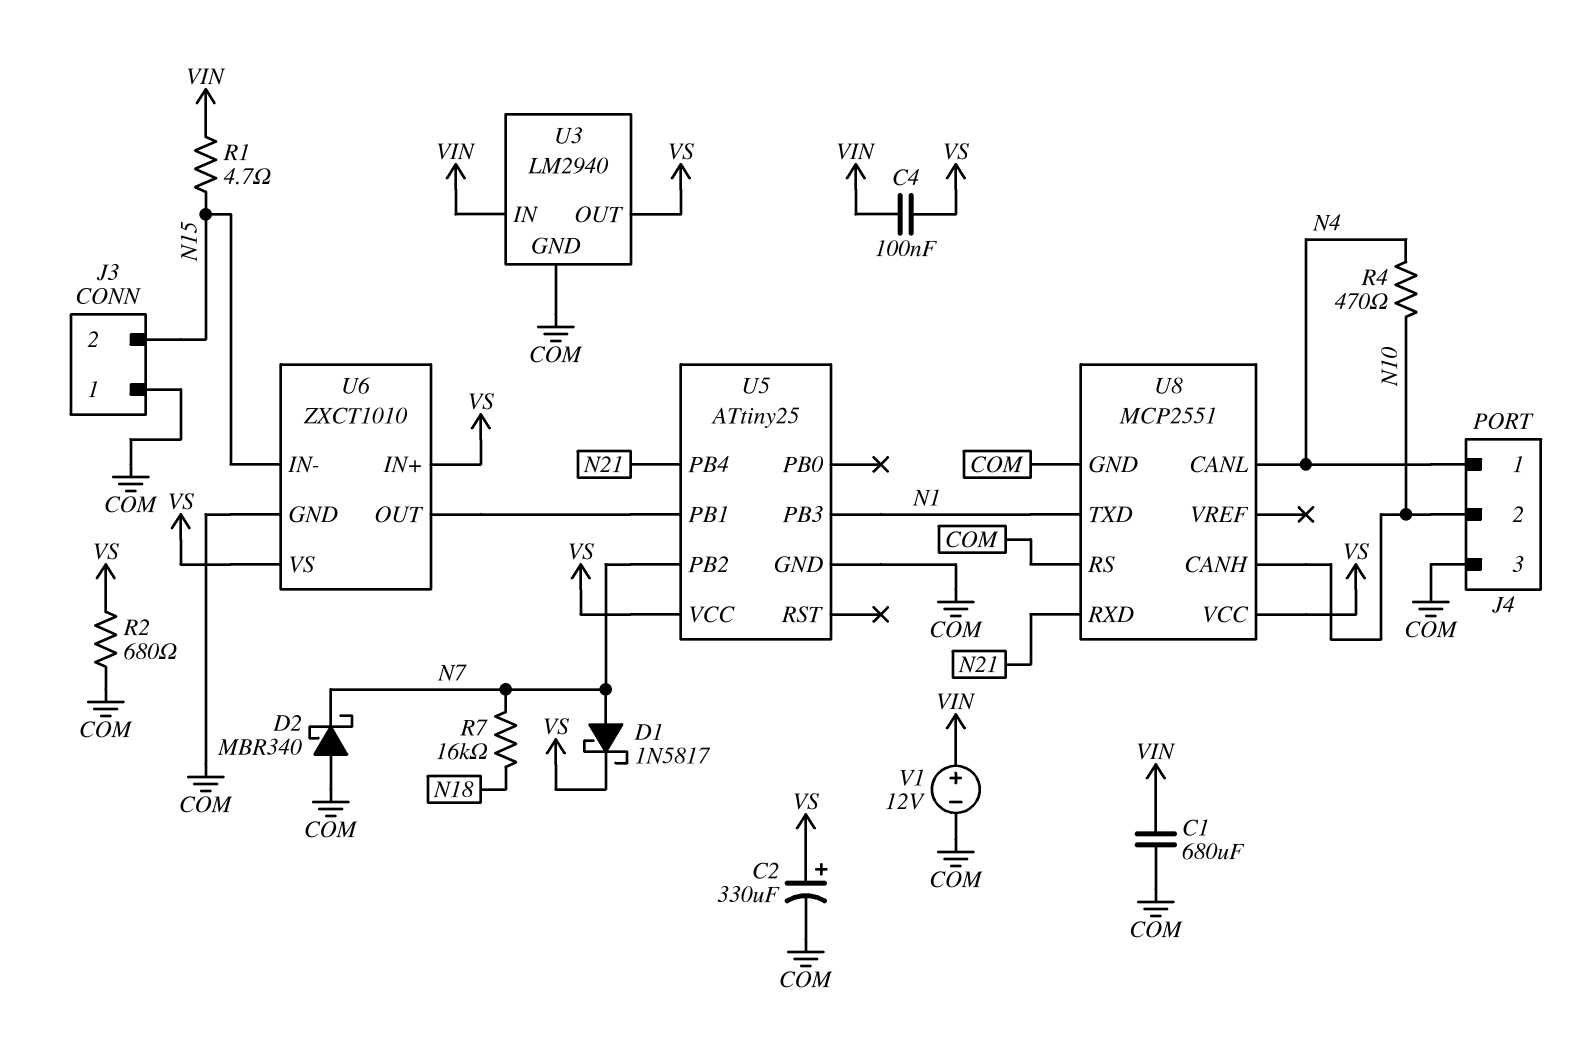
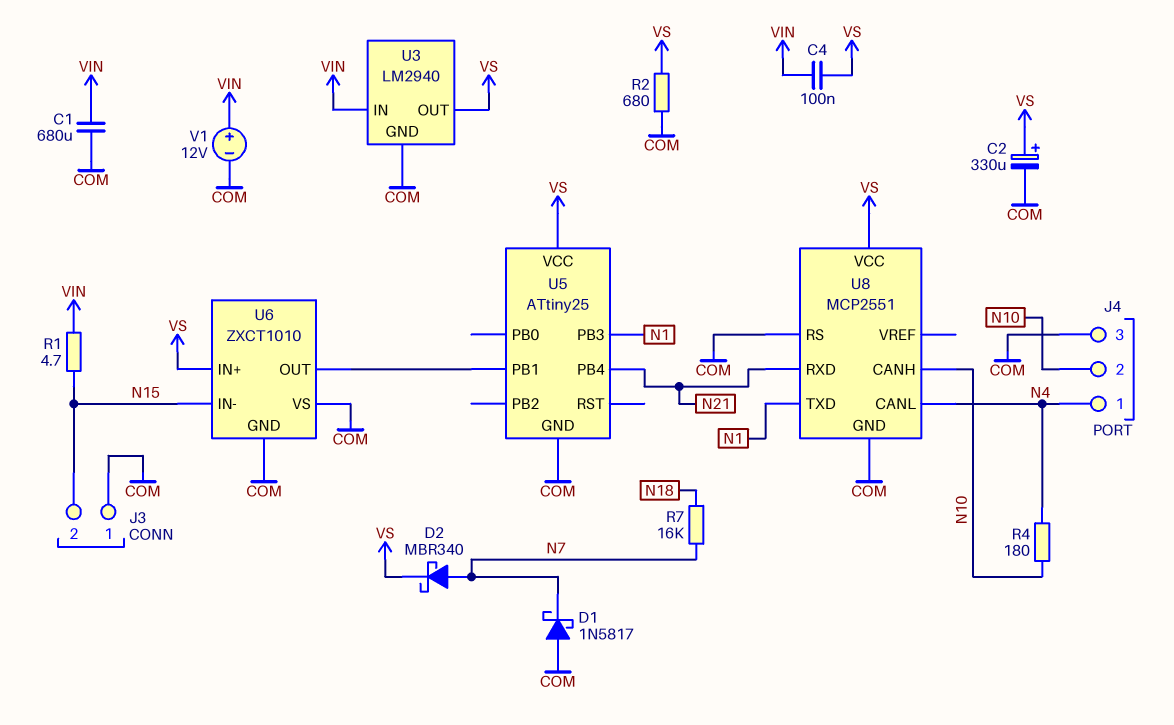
D1: schottky 1N5817 (A N7, K VS) -> schottky 1N5817 (A COM, K N7)
D2: schottky MBR340 (A COM, K N7) -> schottky MBR340 (A N7, K VS)
R4: 470 (N4, N10) -> 180 (N4, N10)
U5 pin PB2: N7 -> none
U6 pin VS: VS -> COM

